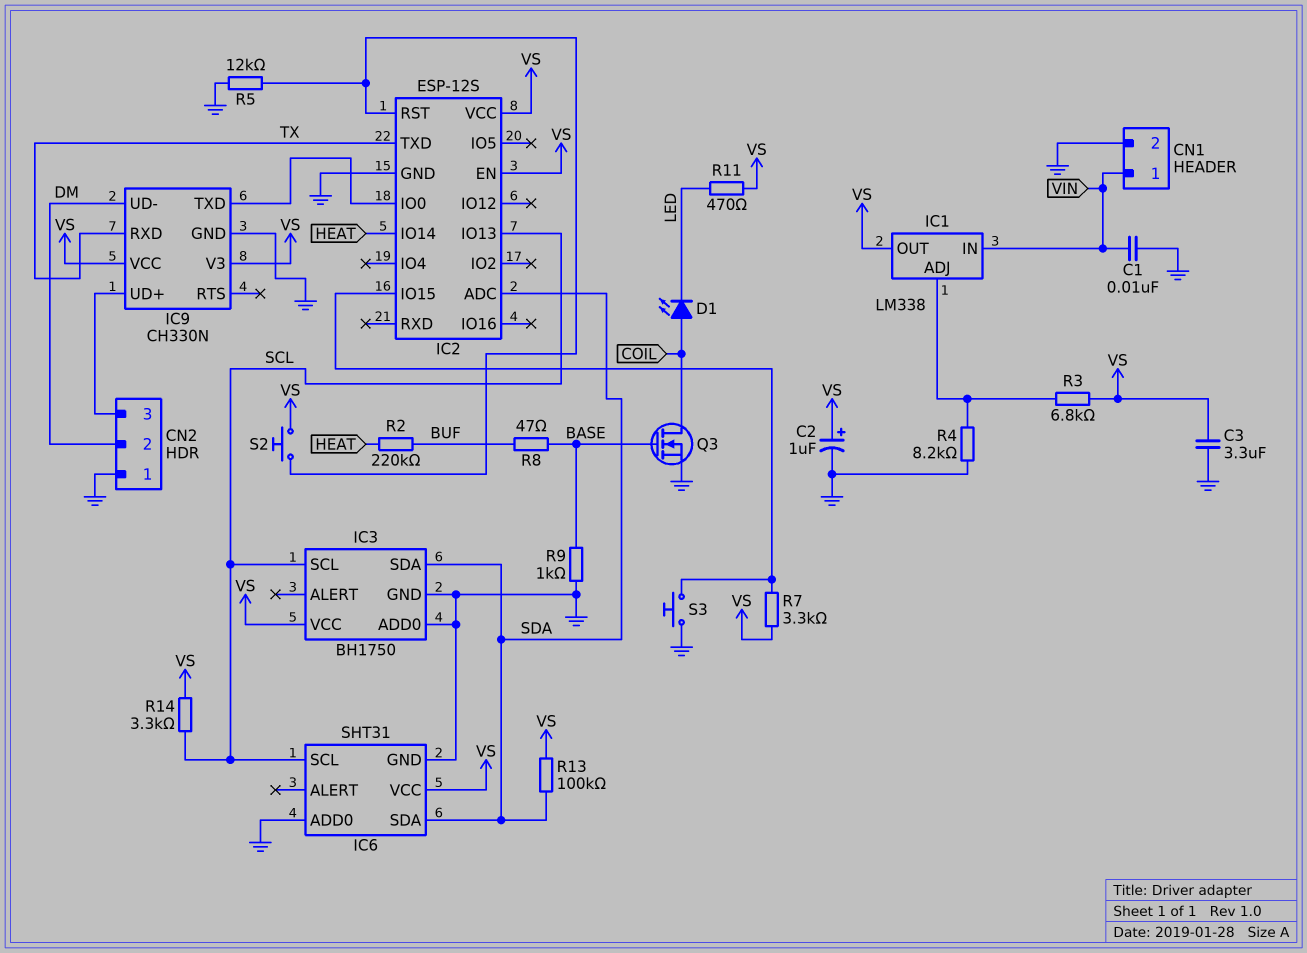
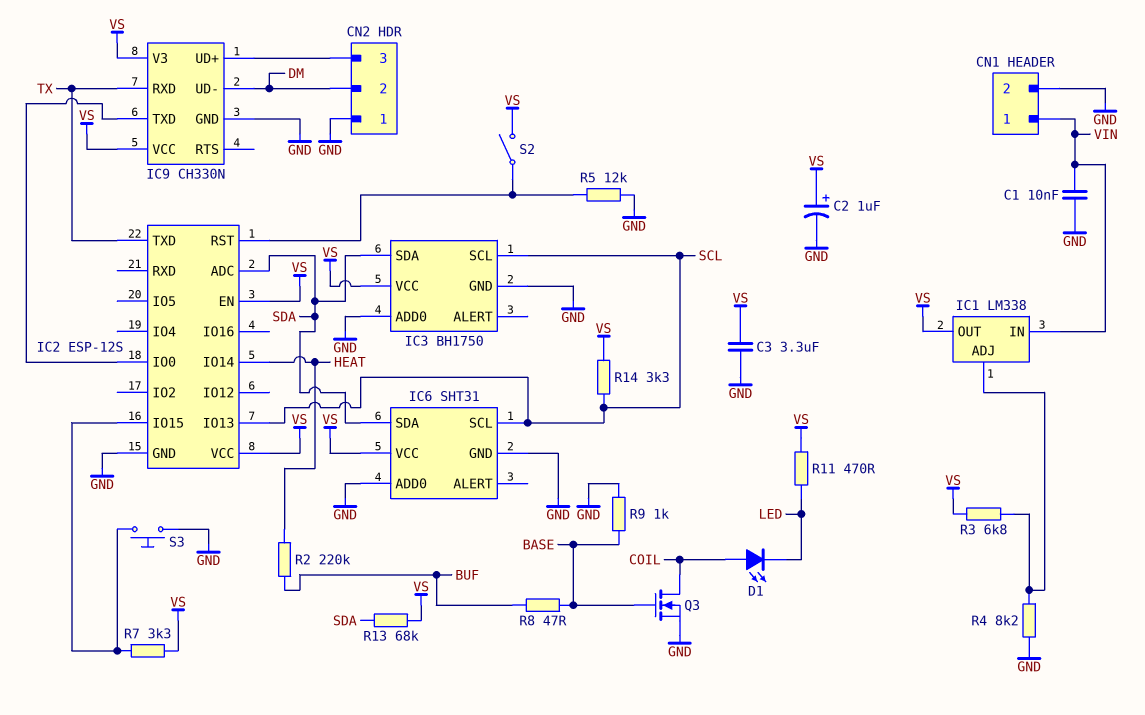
R13: 100k (SDA, VS) -> 68k (SDA, VS)
S2: button (IC2/RST, VS) -> switch (IC2/RST, VS)

